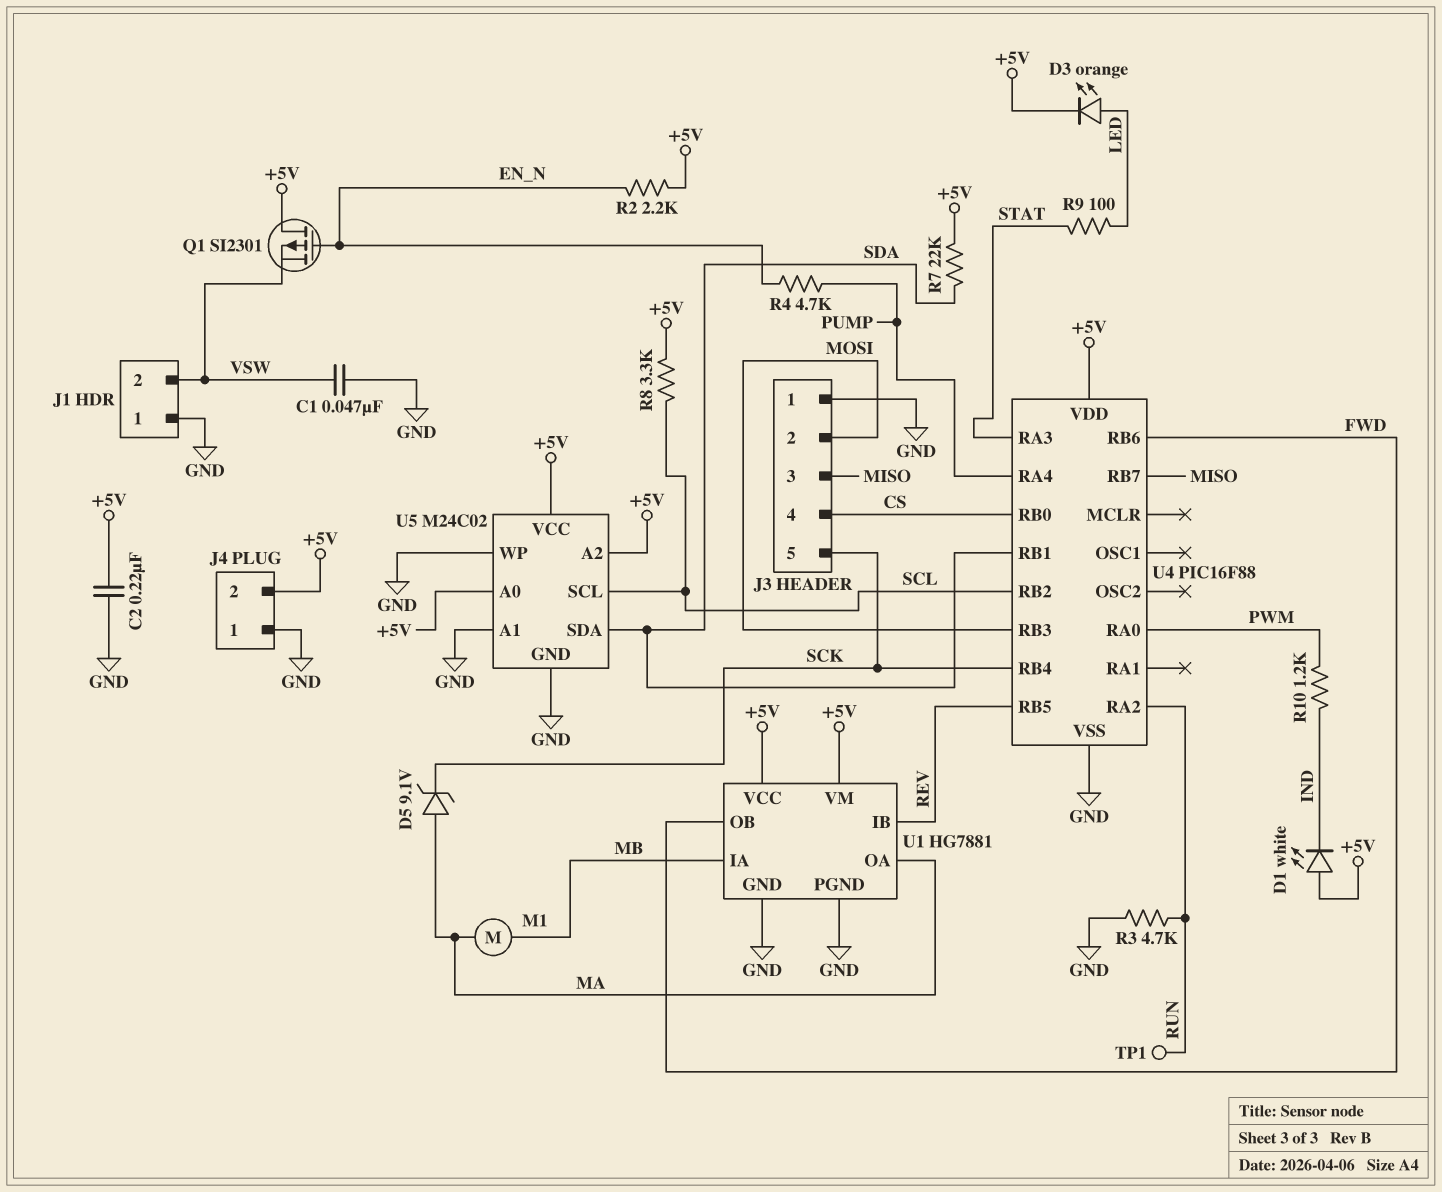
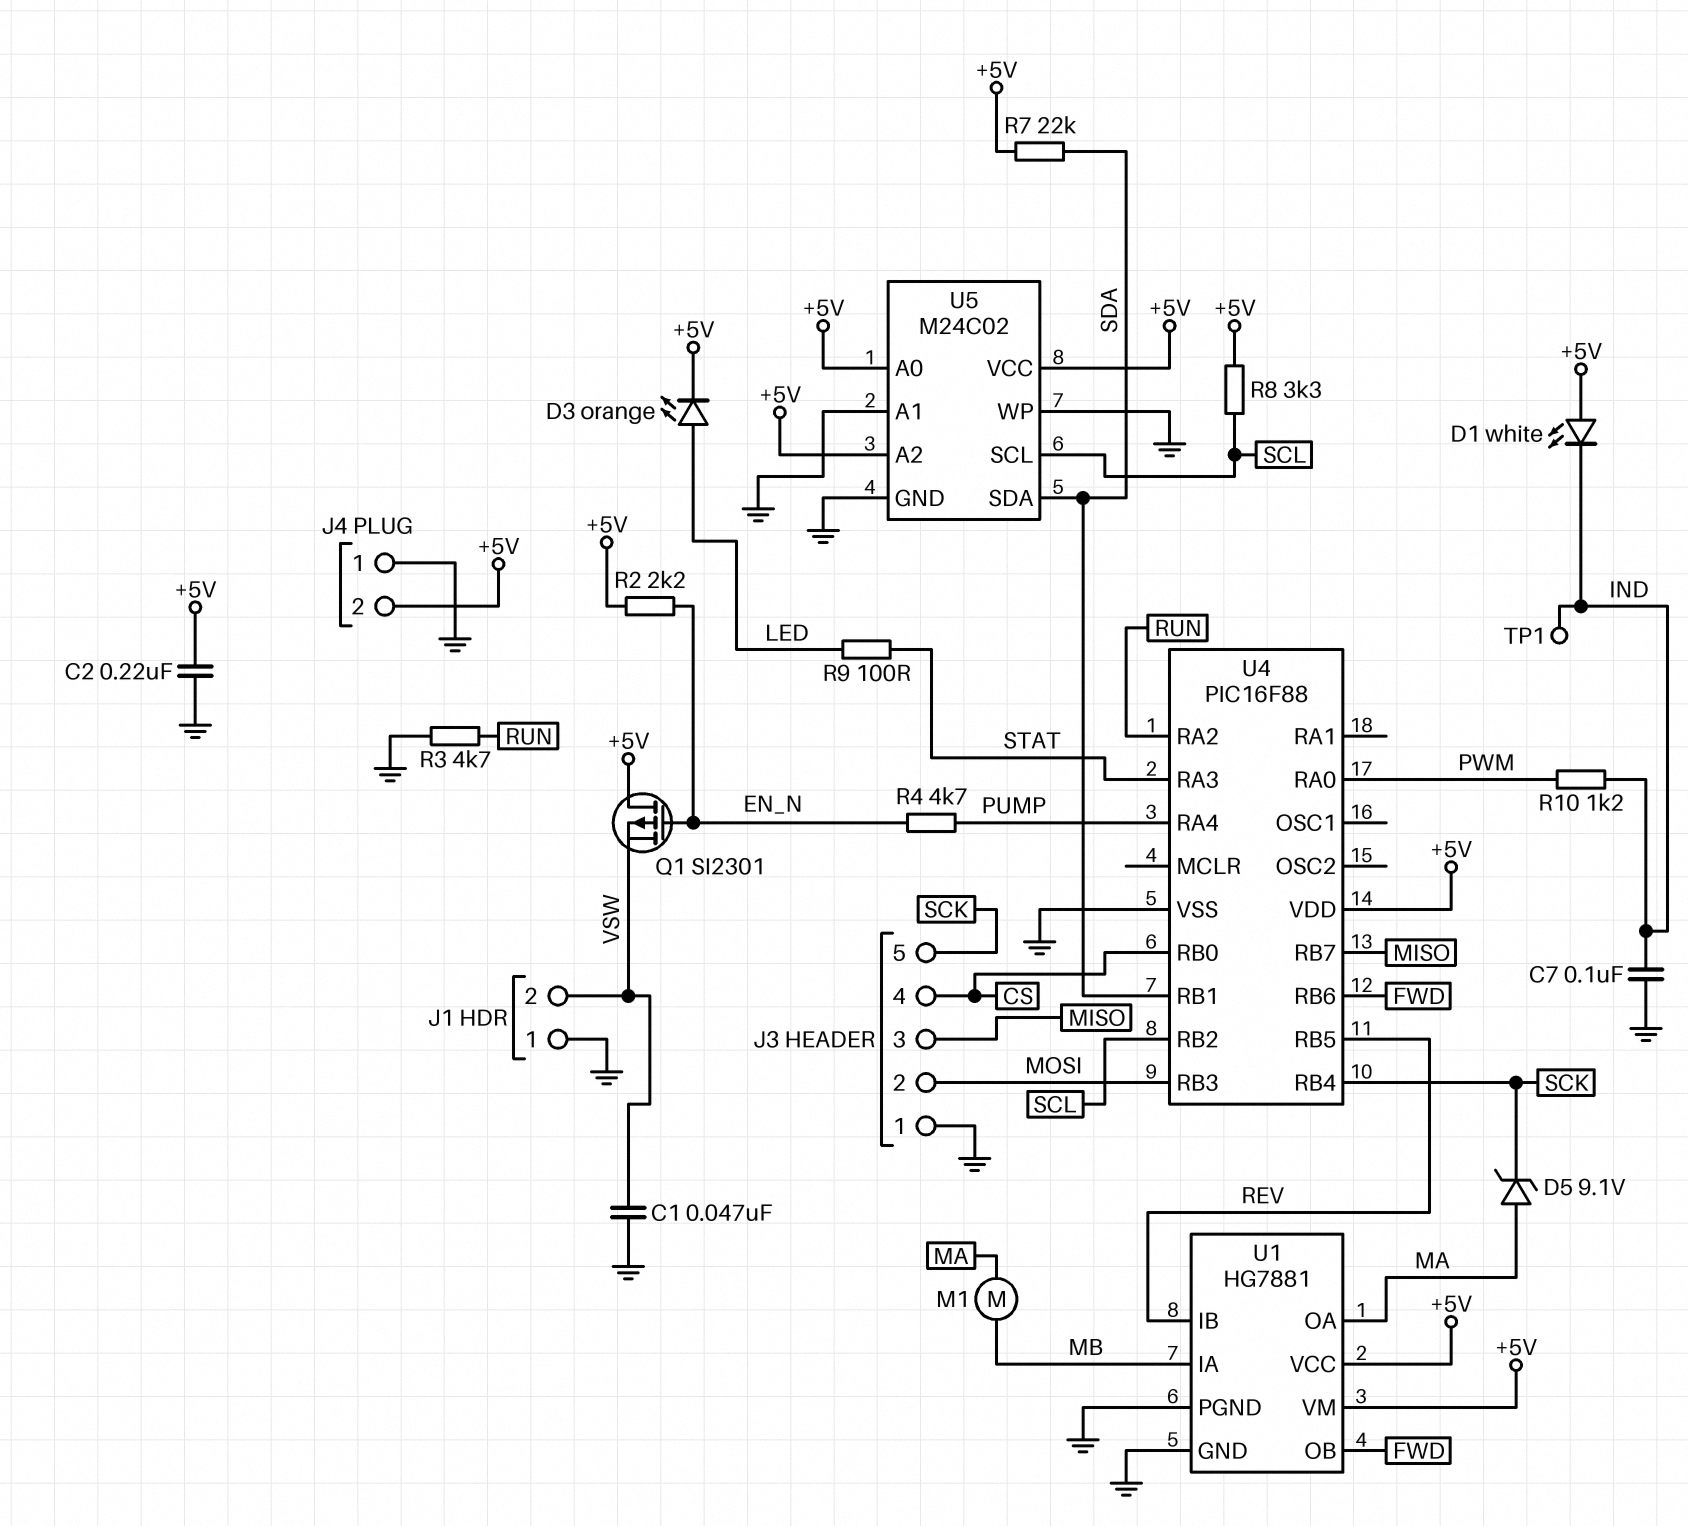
C7: none -> 100nF (GND, IND)
TP1: test point (RUN) -> test point (IND)

